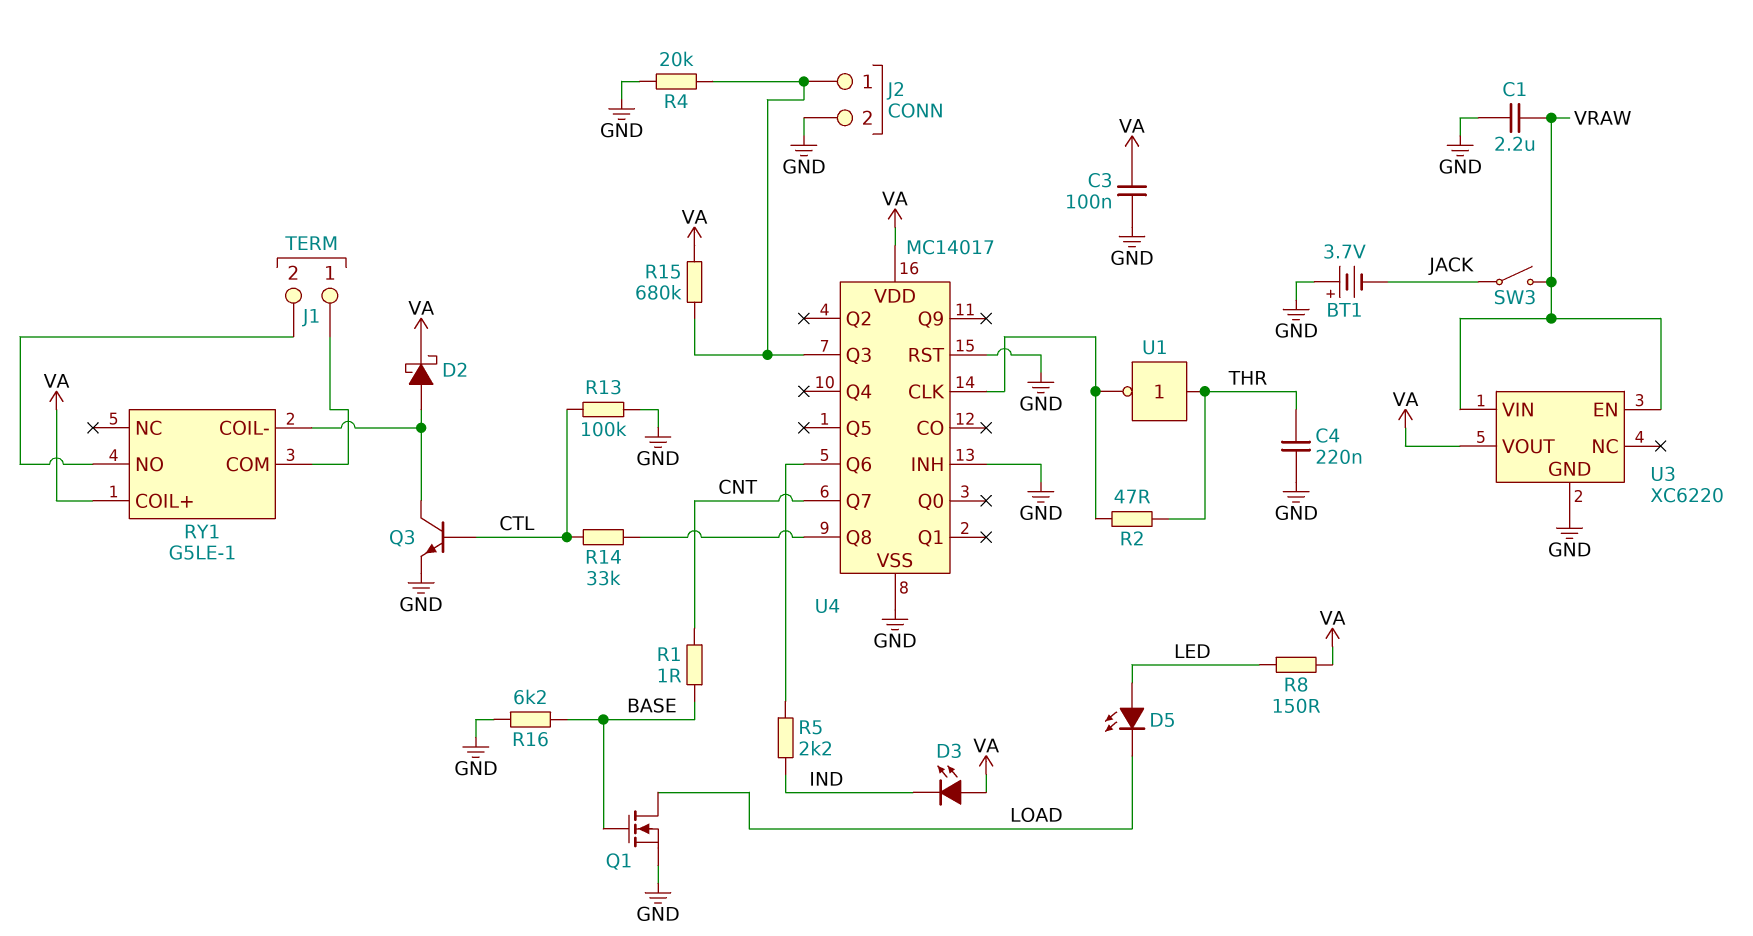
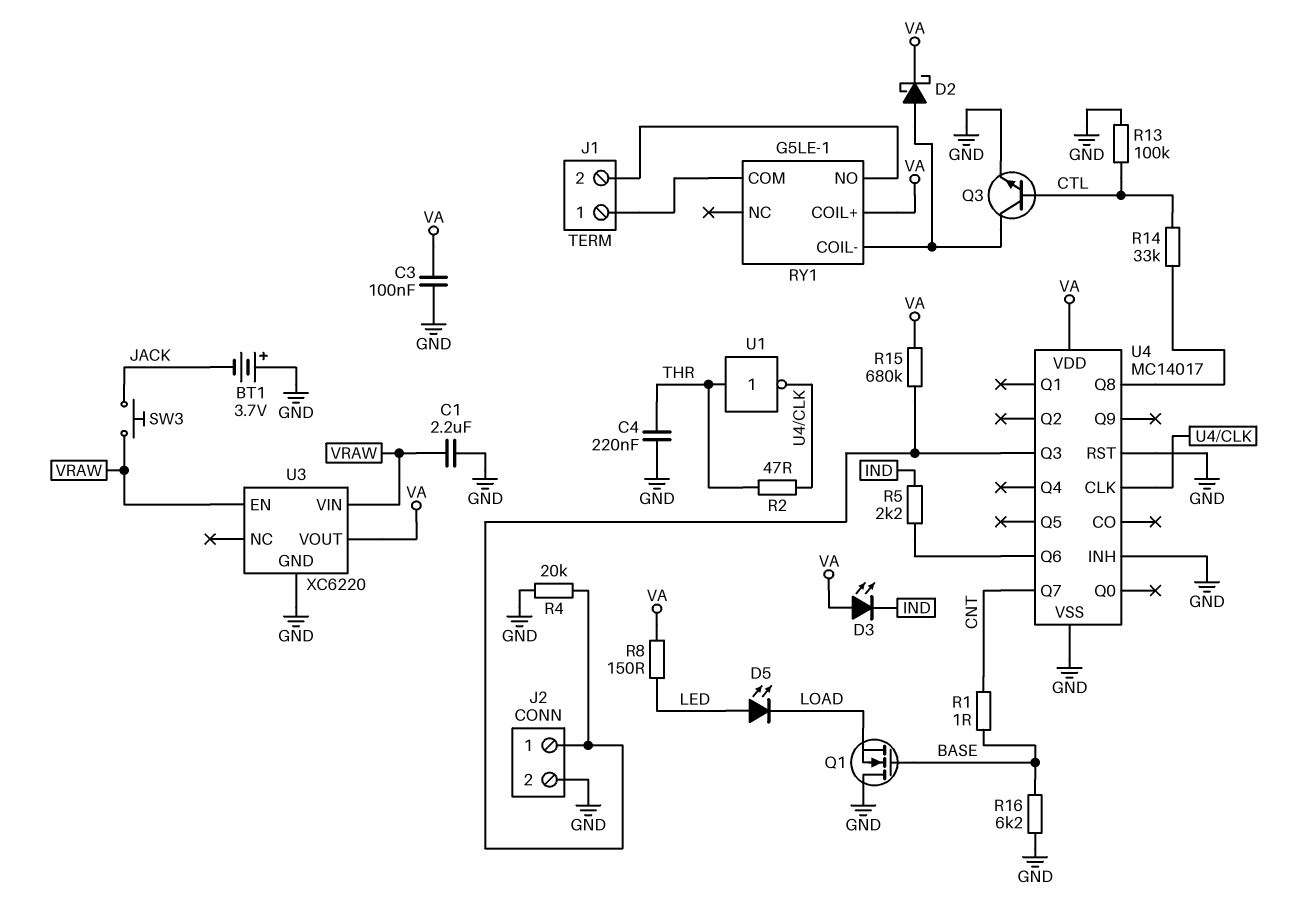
Q1: NMOS (G BASE, D LOAD, S GND) -> NMOS (G BASE, D GND, S LOAD)
SW3: switch (JACK, VRAW) -> button (JACK, VRAW)

